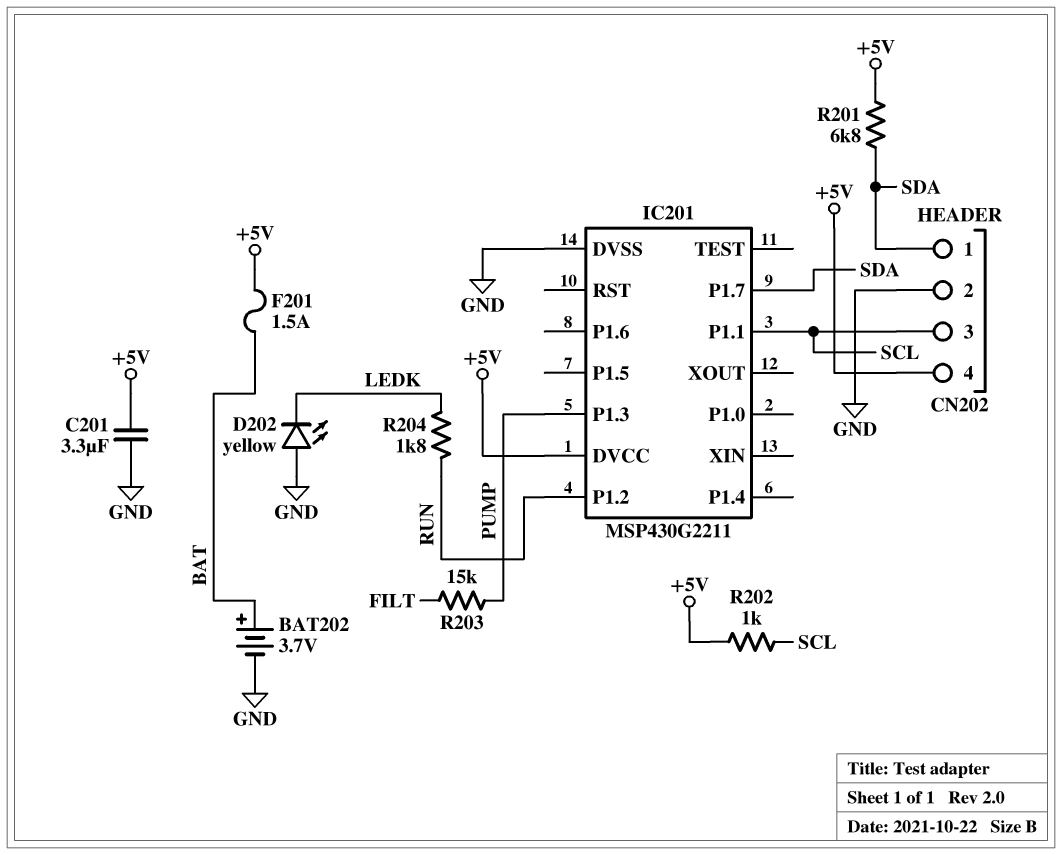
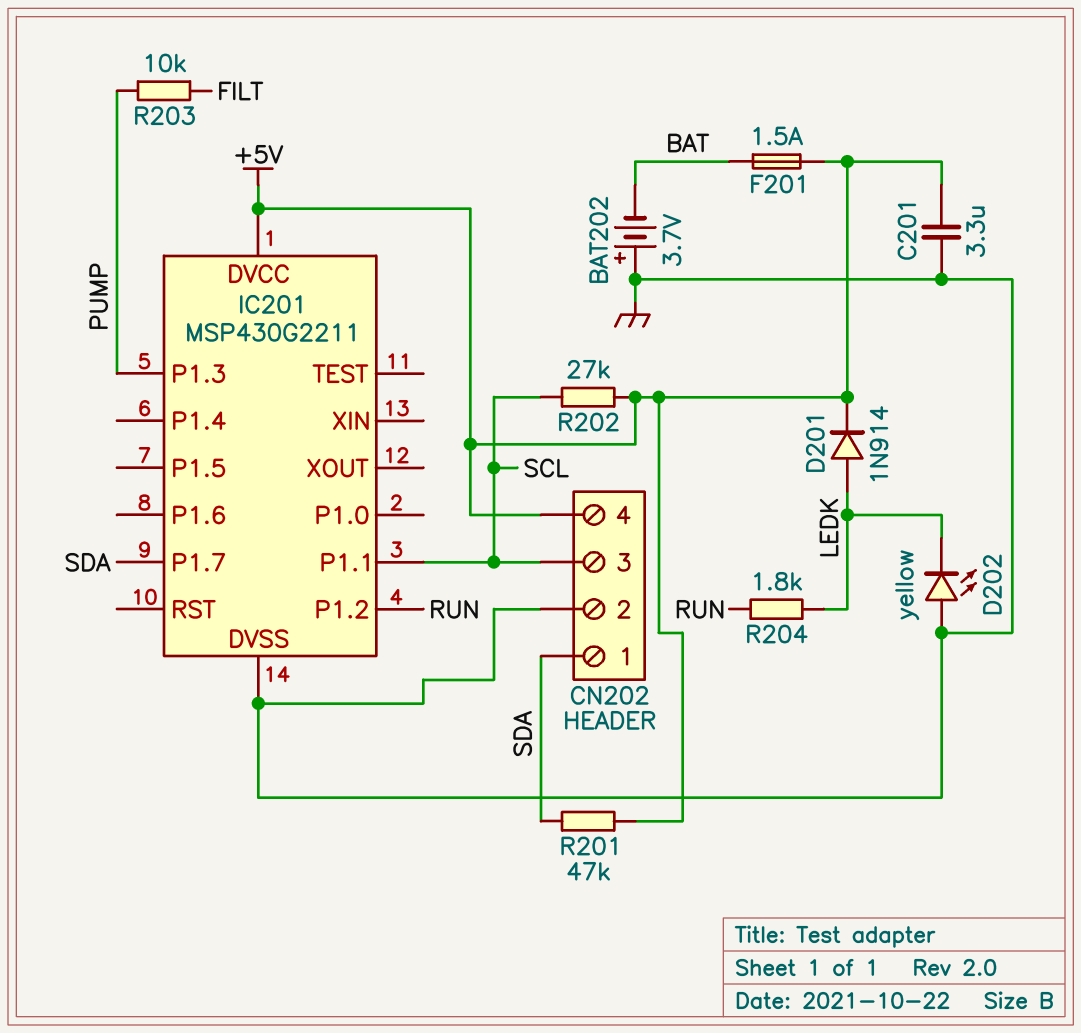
BAT202: 3.7V (plus BAT, minus GND) -> 3.7V (plus GND, minus BAT)
D201: none -> diode 1N914 (A LEDK, K +5V)
R201: 6.8k (+5V, SDA) -> 47k (+5V, SDA)
R202: 1k (+5V, SCL) -> 27k (+5V, SCL)
R203: 15k (FILT, PUMP) -> 10k (FILT, PUMP)

